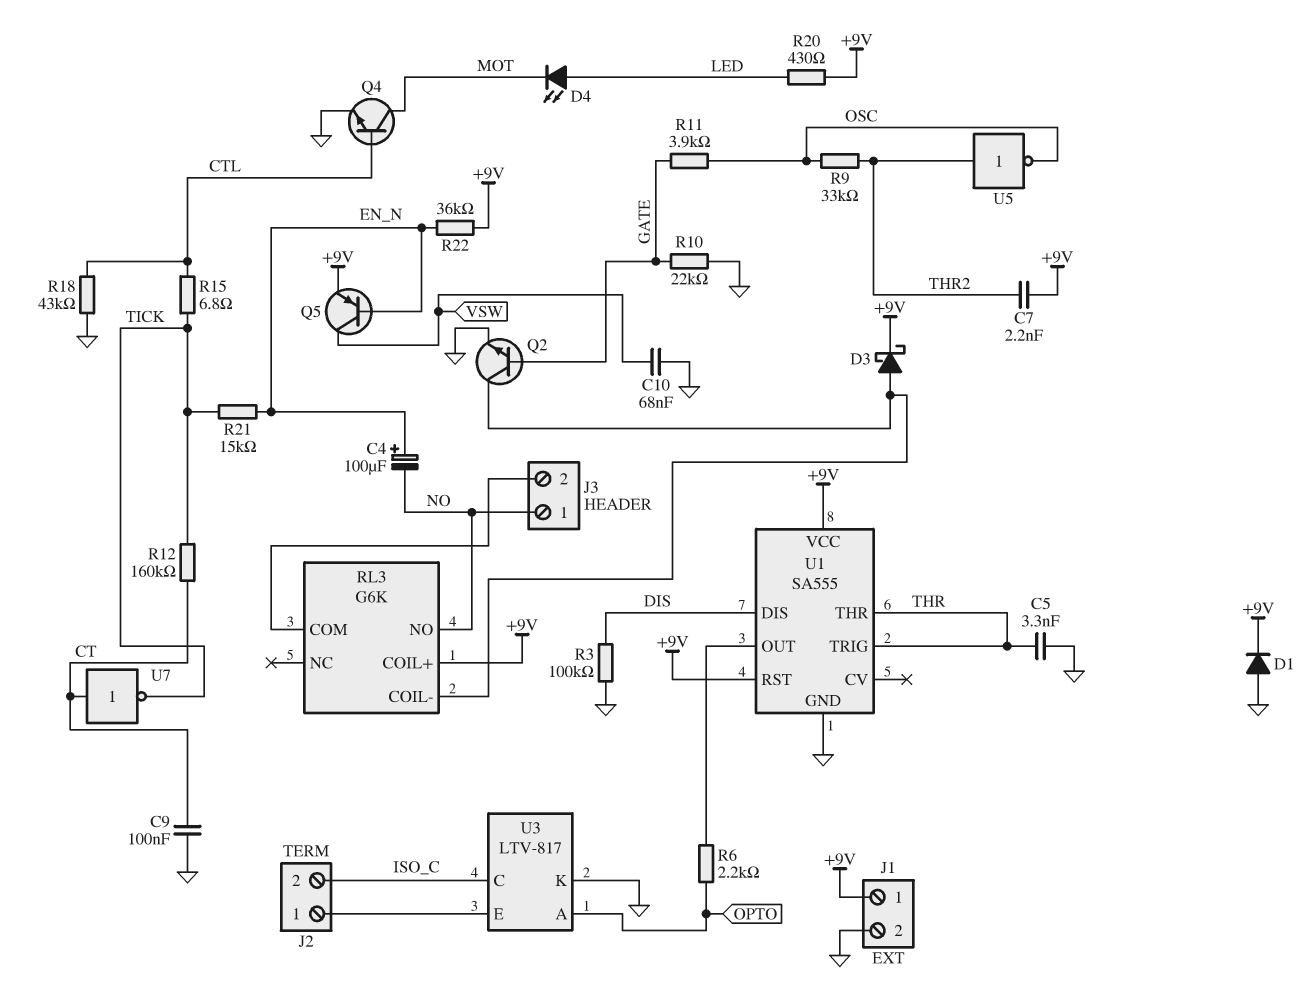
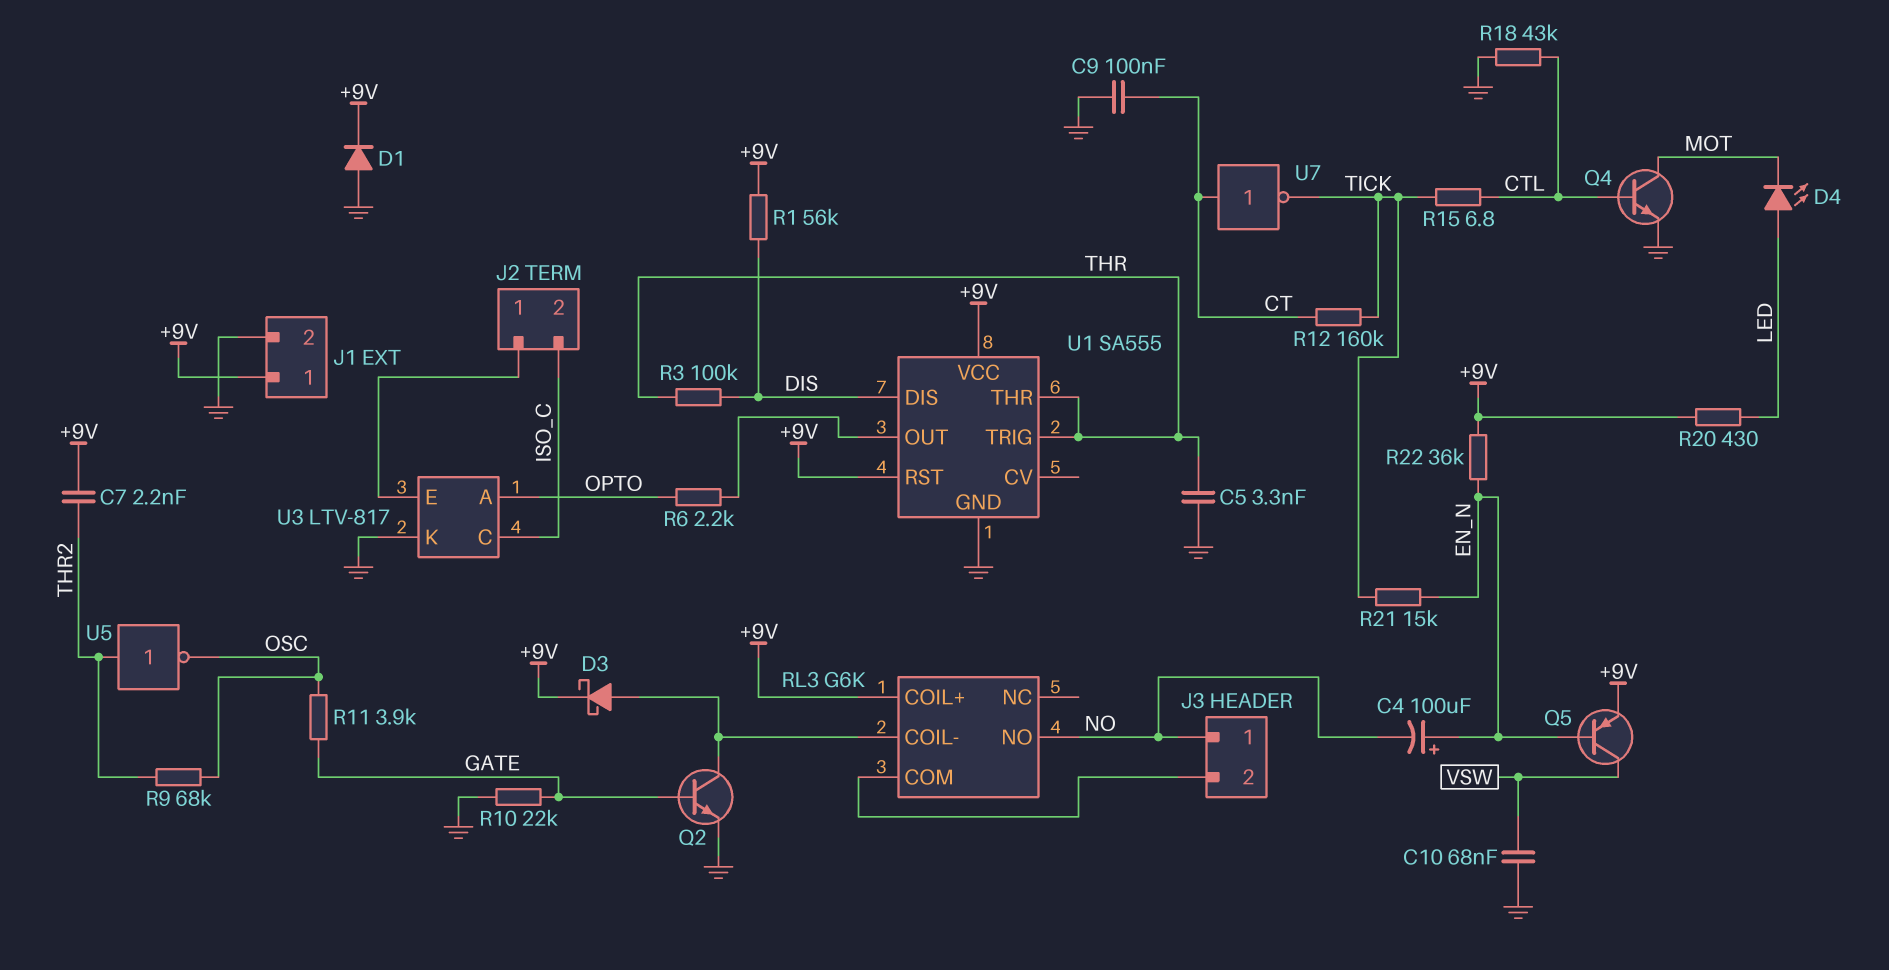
R1: none -> 56k (+9V, DIS)
R3: 100k (DIS, GND) -> 100k (DIS, THR)
R9: 33k (OSC, THR2) -> 68k (OSC, THR2)

